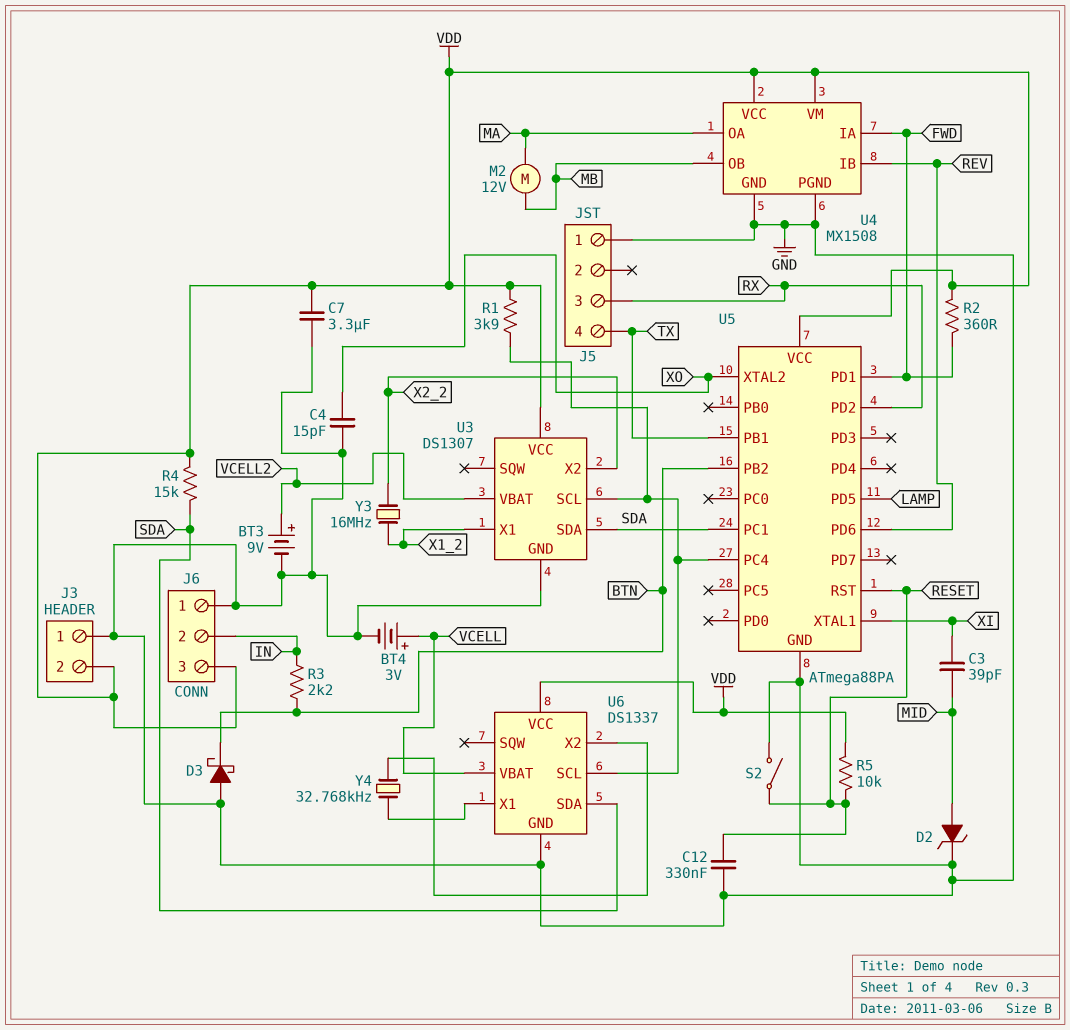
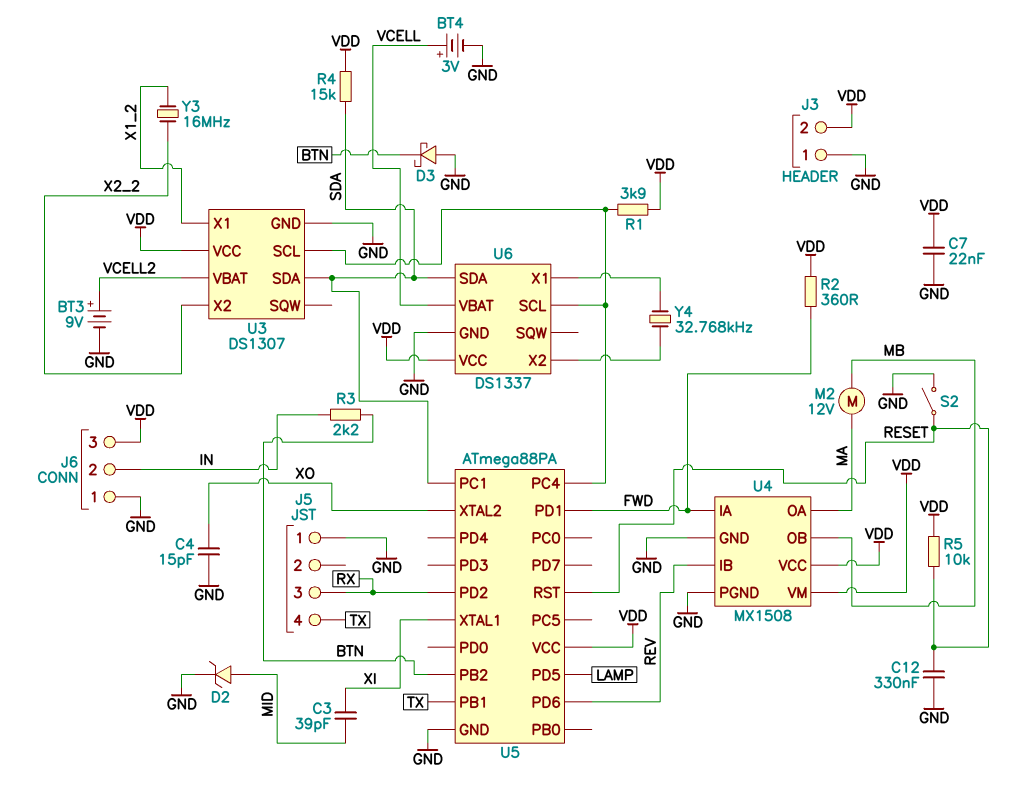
C7: 3.3uF (GND, VDD) -> 22nF (GND, VDD)

